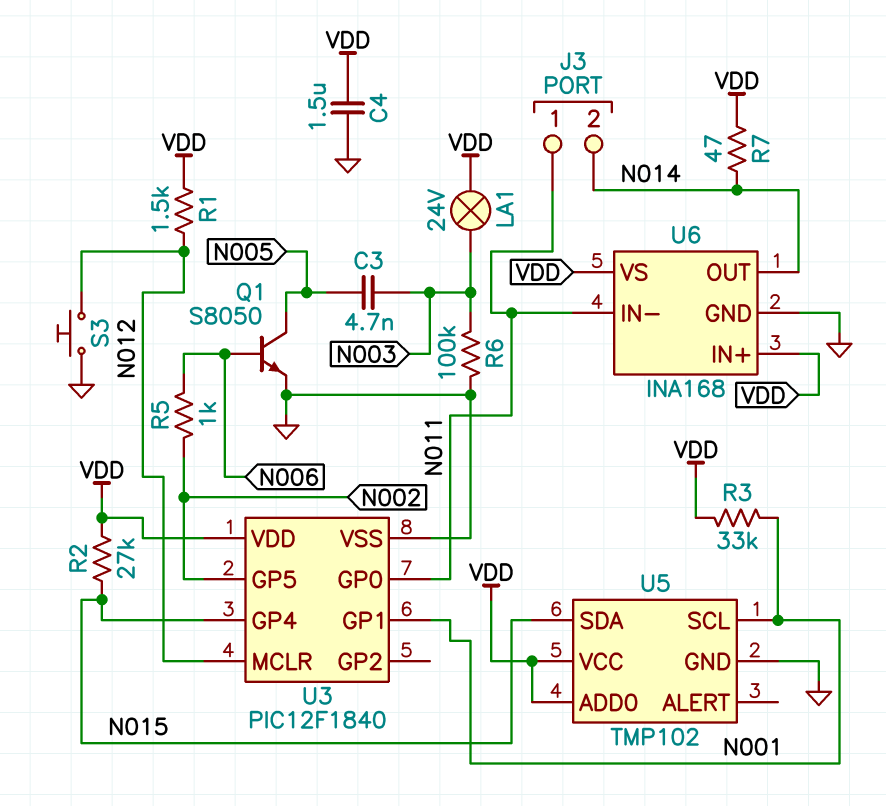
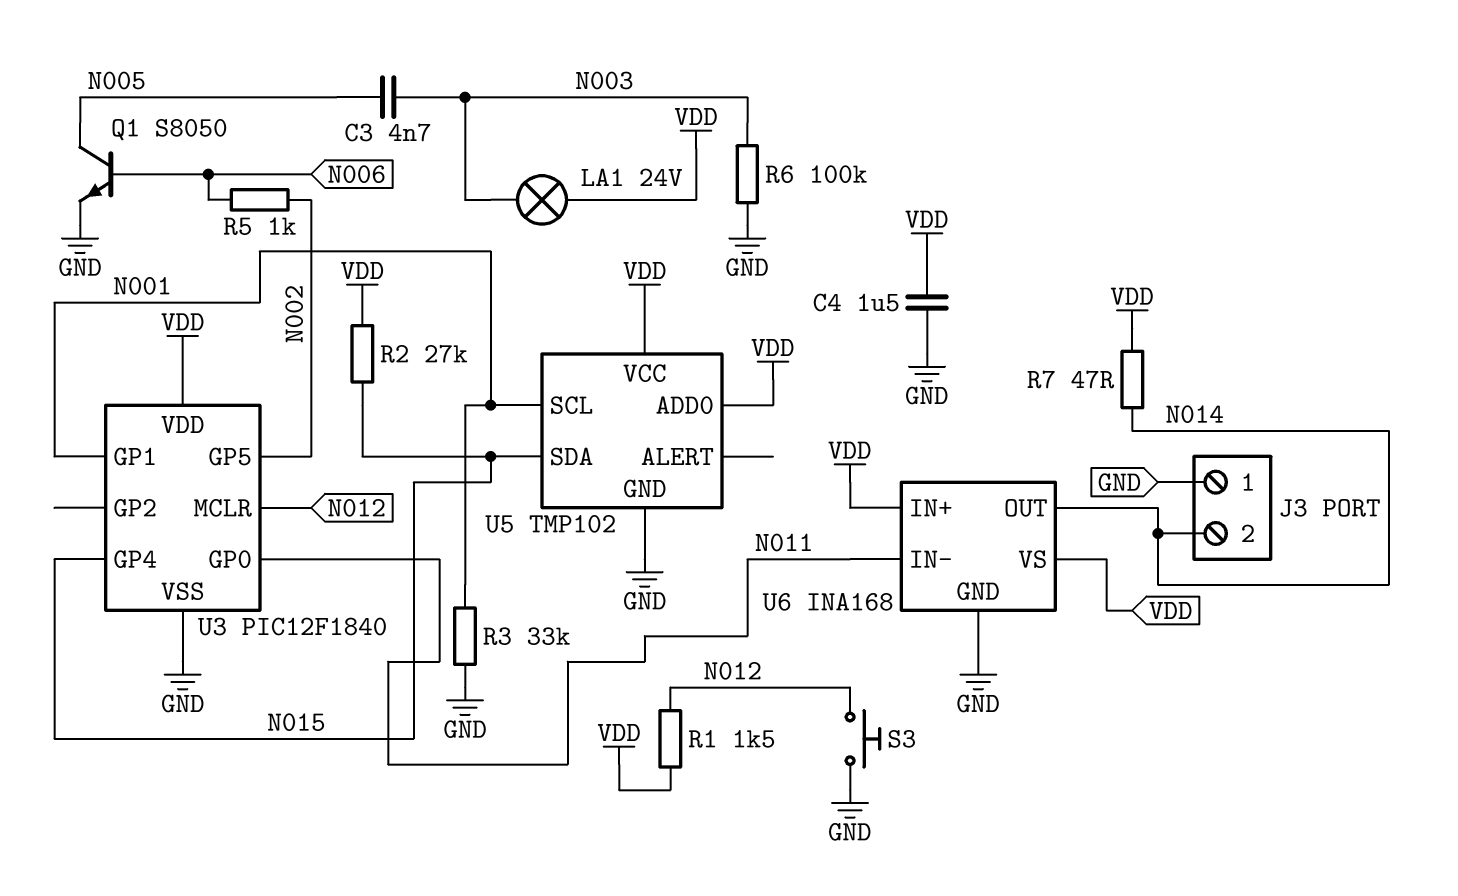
J3 pin 1: N011 -> GND
R3: 33k (N001, VDD) -> 33k (GND, N001)

